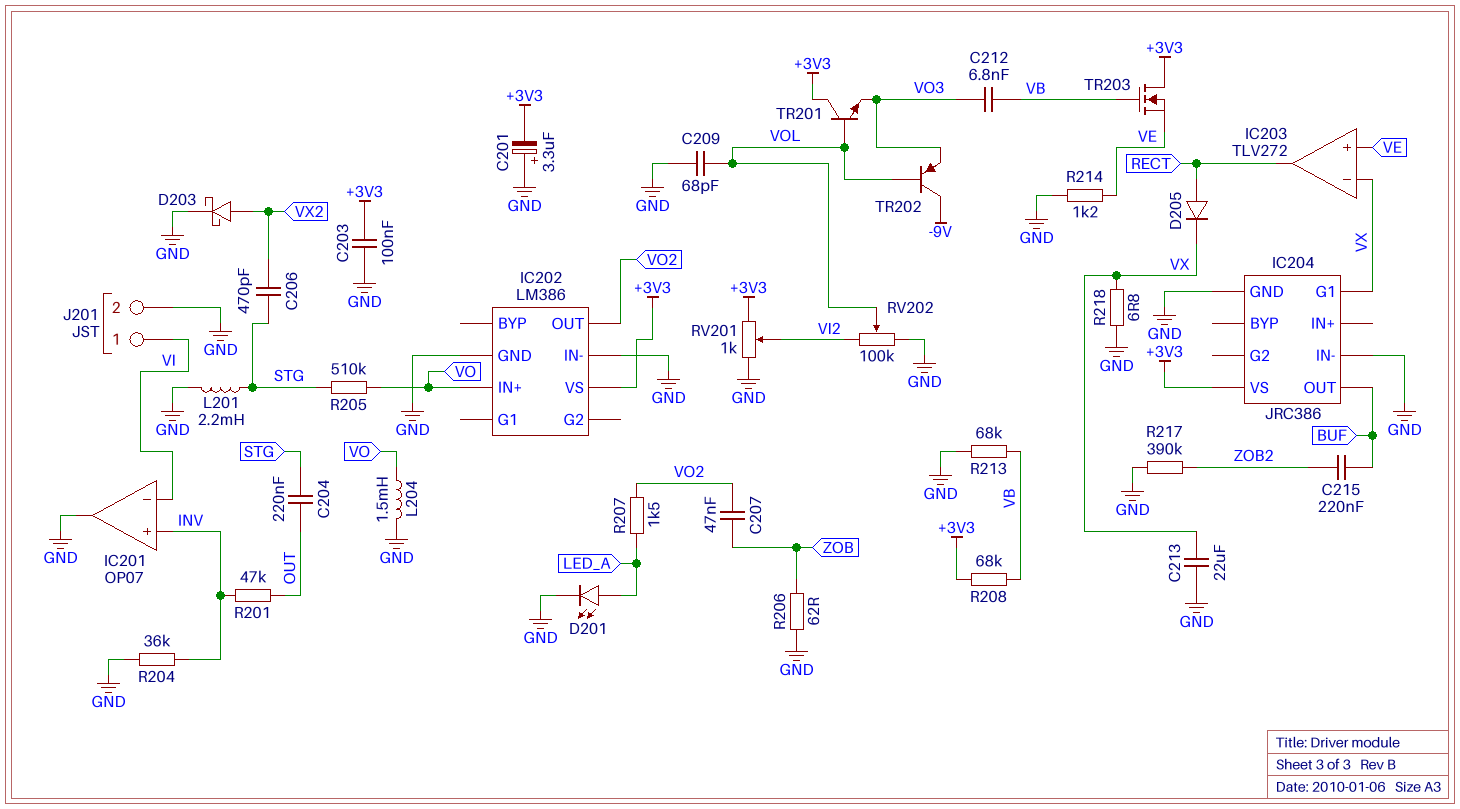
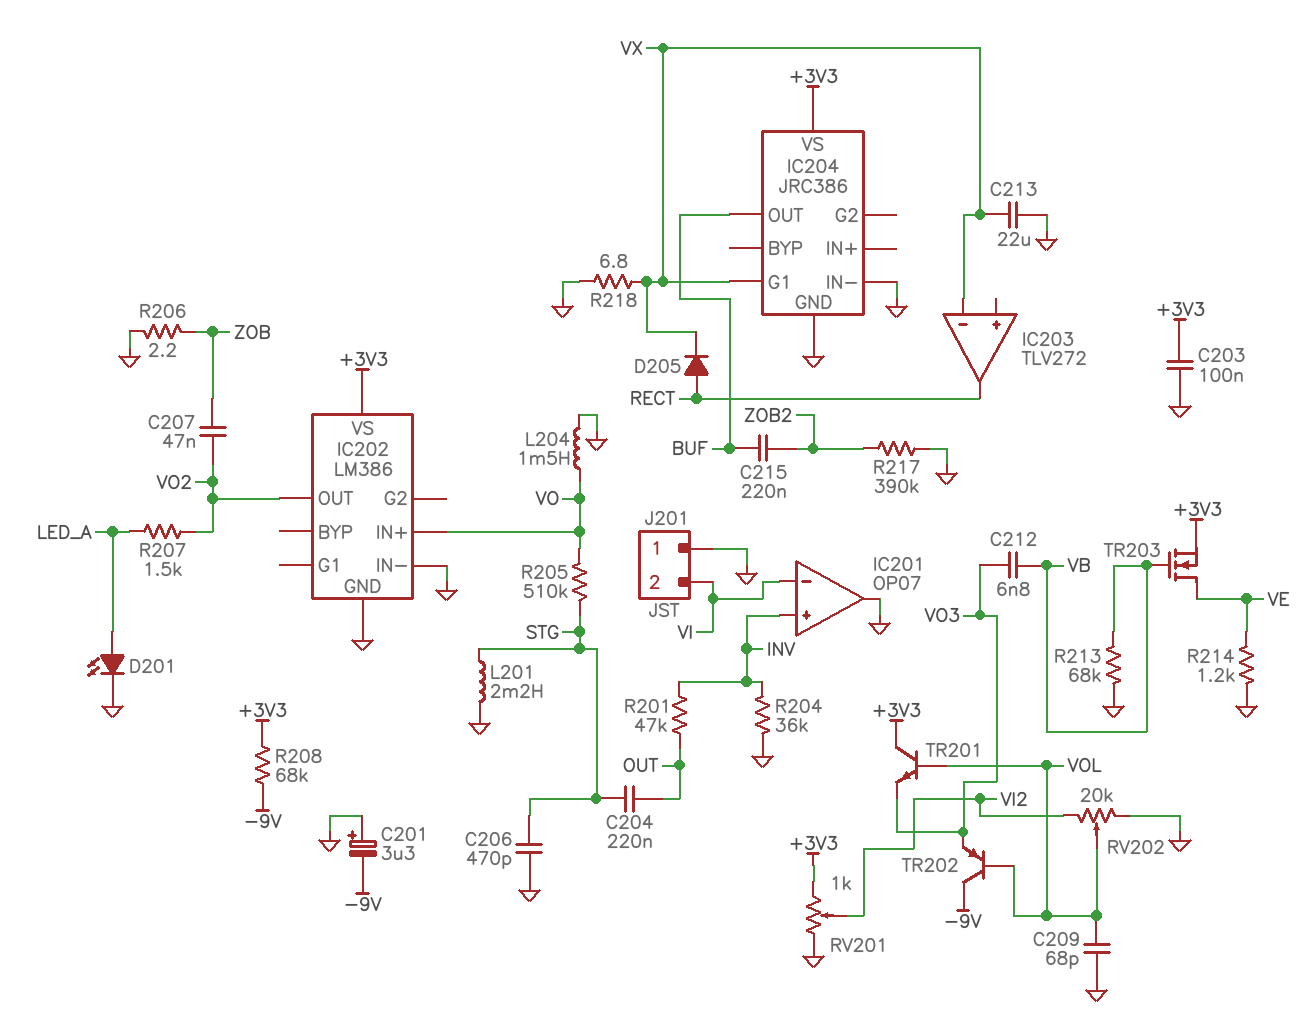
C201: 3.3uF (plus GND, minus +3V3) -> 3.3uF (plus GND, minus -9V)
C206: 470pF (STG, VX2) -> 470pF (GND, STG)
D203: schottky (A VX2, K GND) -> none
IC203 pin in+: VE -> none
J201 pin 1: VI -> GND
J201 pin 2: GND -> VI
R206: 62 (GND, ZOB) -> 2.2 (GND, ZOB)
R208: 68k (+3V3, VB) -> 68k (+3V3, -9V)
RV202: 100k (GND, VI2, wiper VOL) -> 20k (GND, VI2, wiper VOL)
TR203: NMOS (G VB, D +3V3, S VE) -> NMOS (G VB, D VE, S +3V3)

